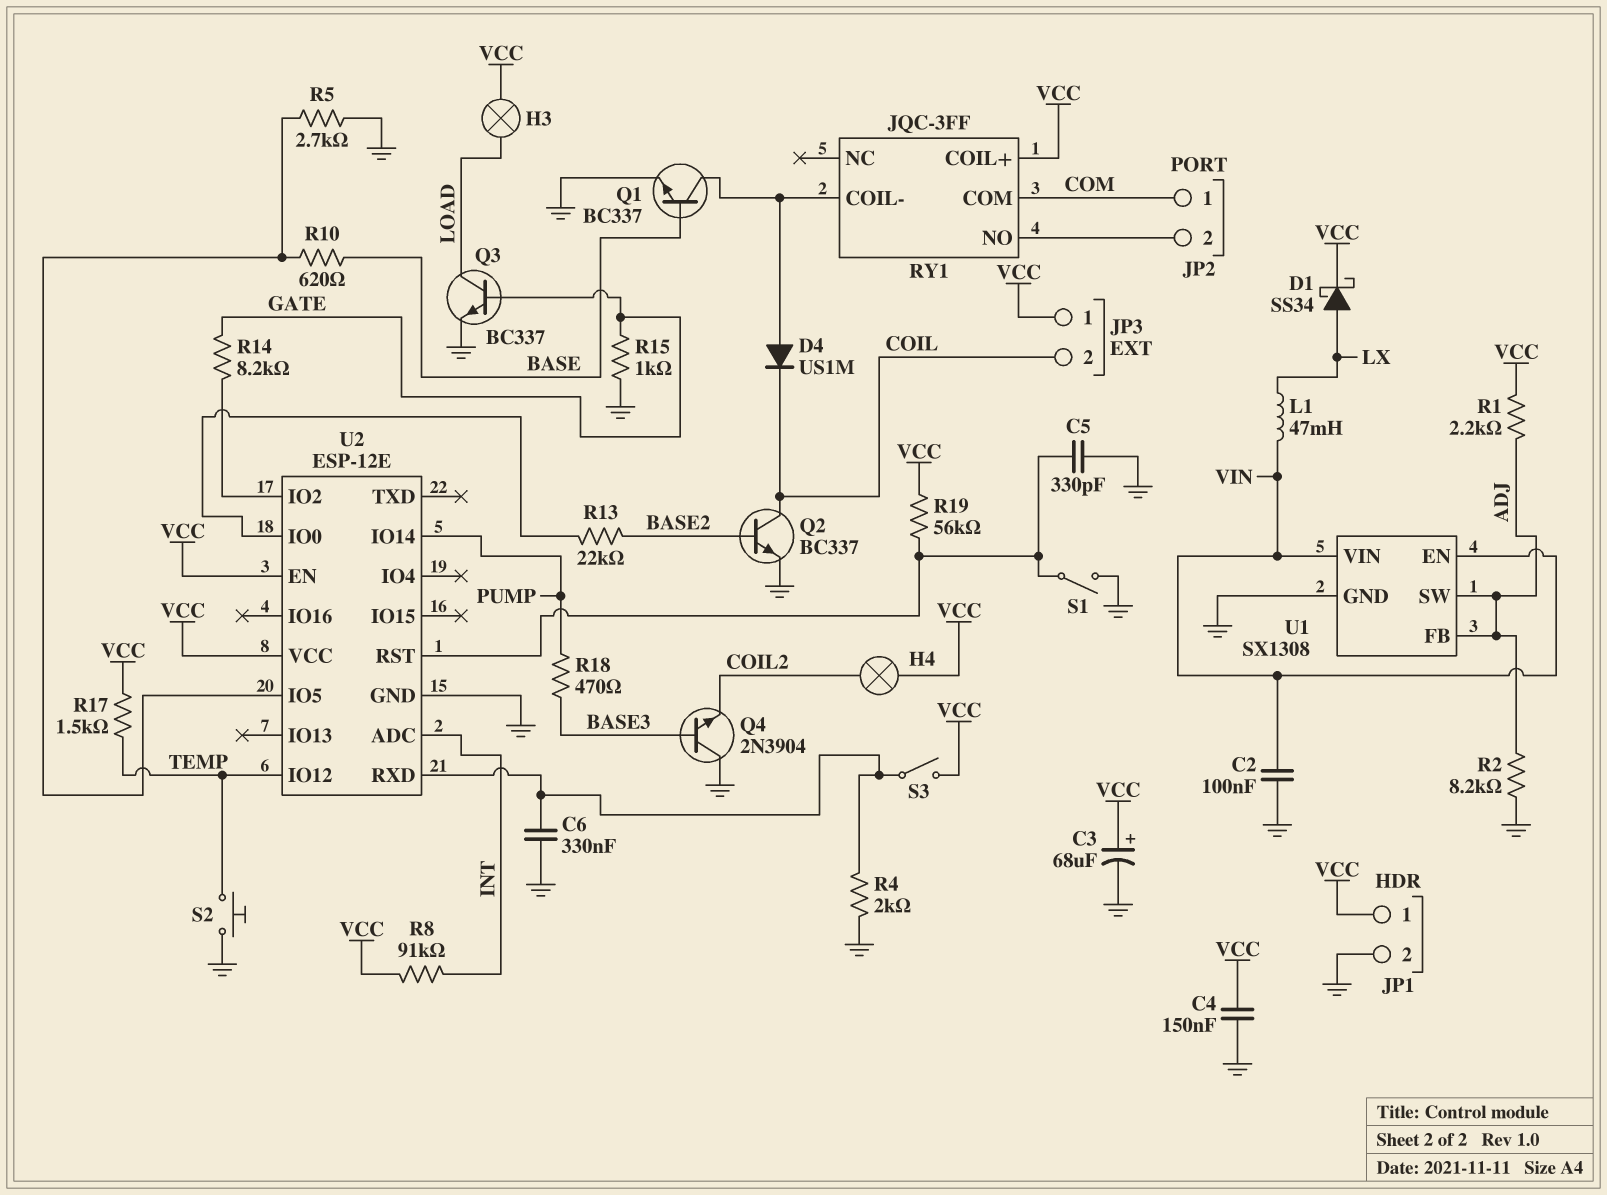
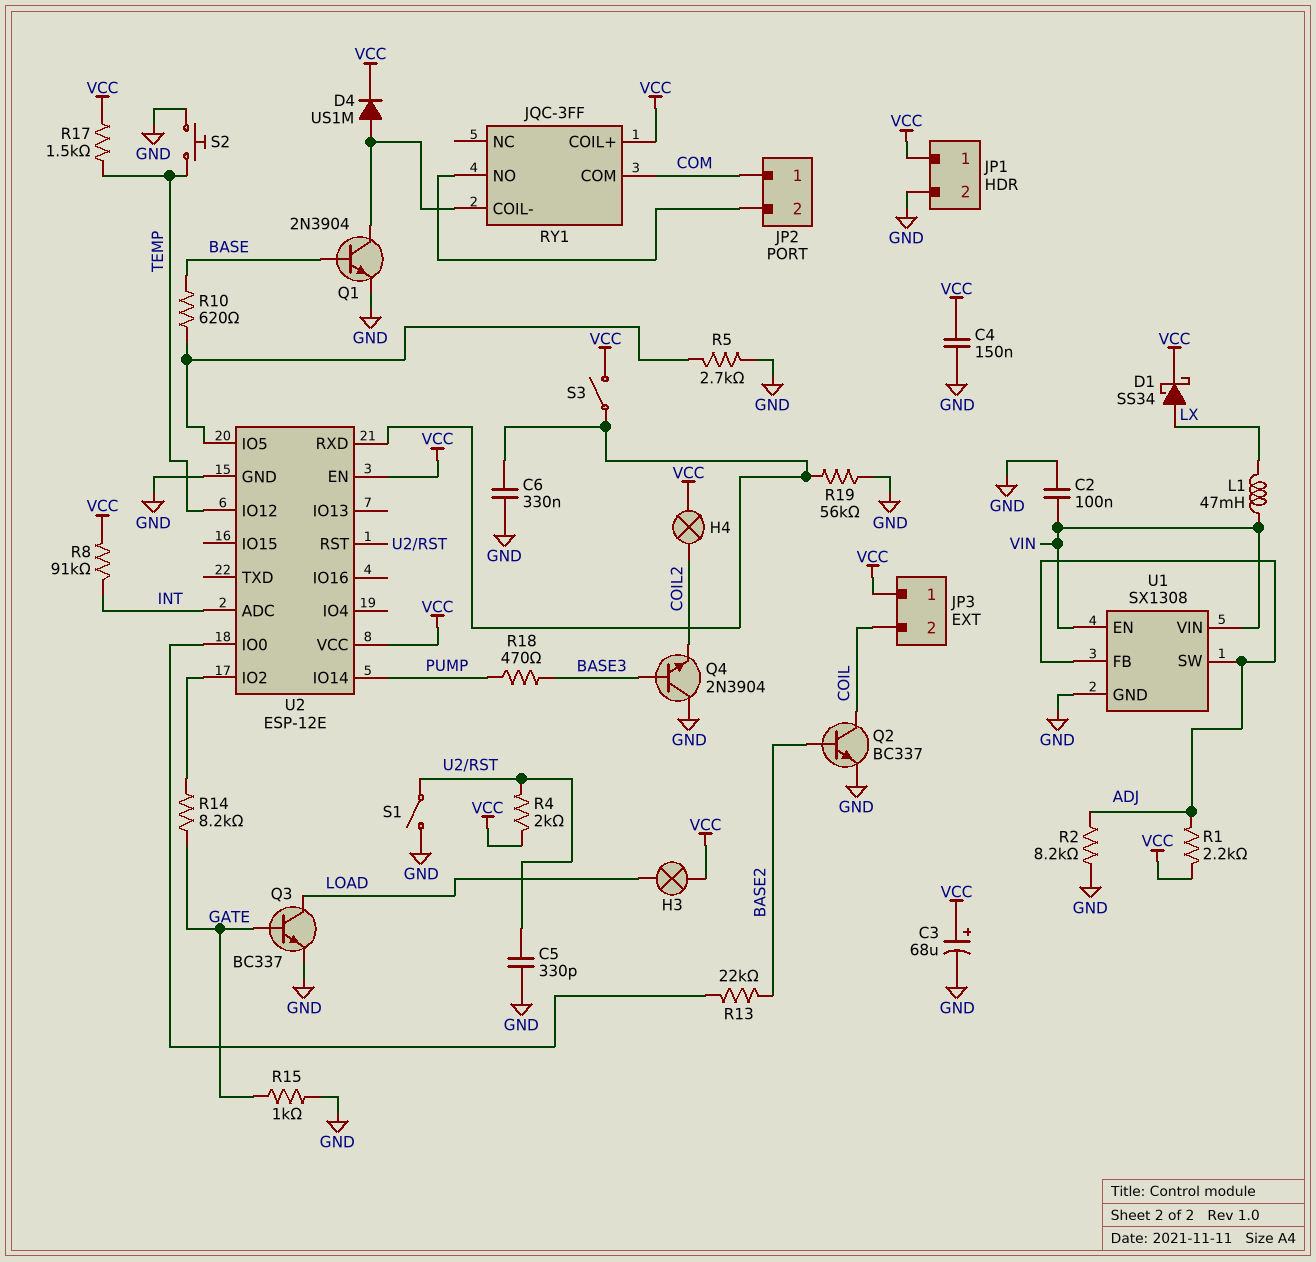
D4: diode US1M (A RY1/COIL-, K COIL) -> diode US1M (A RY1/COIL-, K VCC)
Q1: NPN BC337 (B BASE, C RY1/COIL-, E GND) -> NPN 2N3904 (B BASE, C RY1/COIL-, E GND)
R4: 2k (GND, U2/RXD) -> 2k (U2/RST, VCC)
R19: 56k (U2/RST, VCC) -> 56k (GND, U2/RXD)

